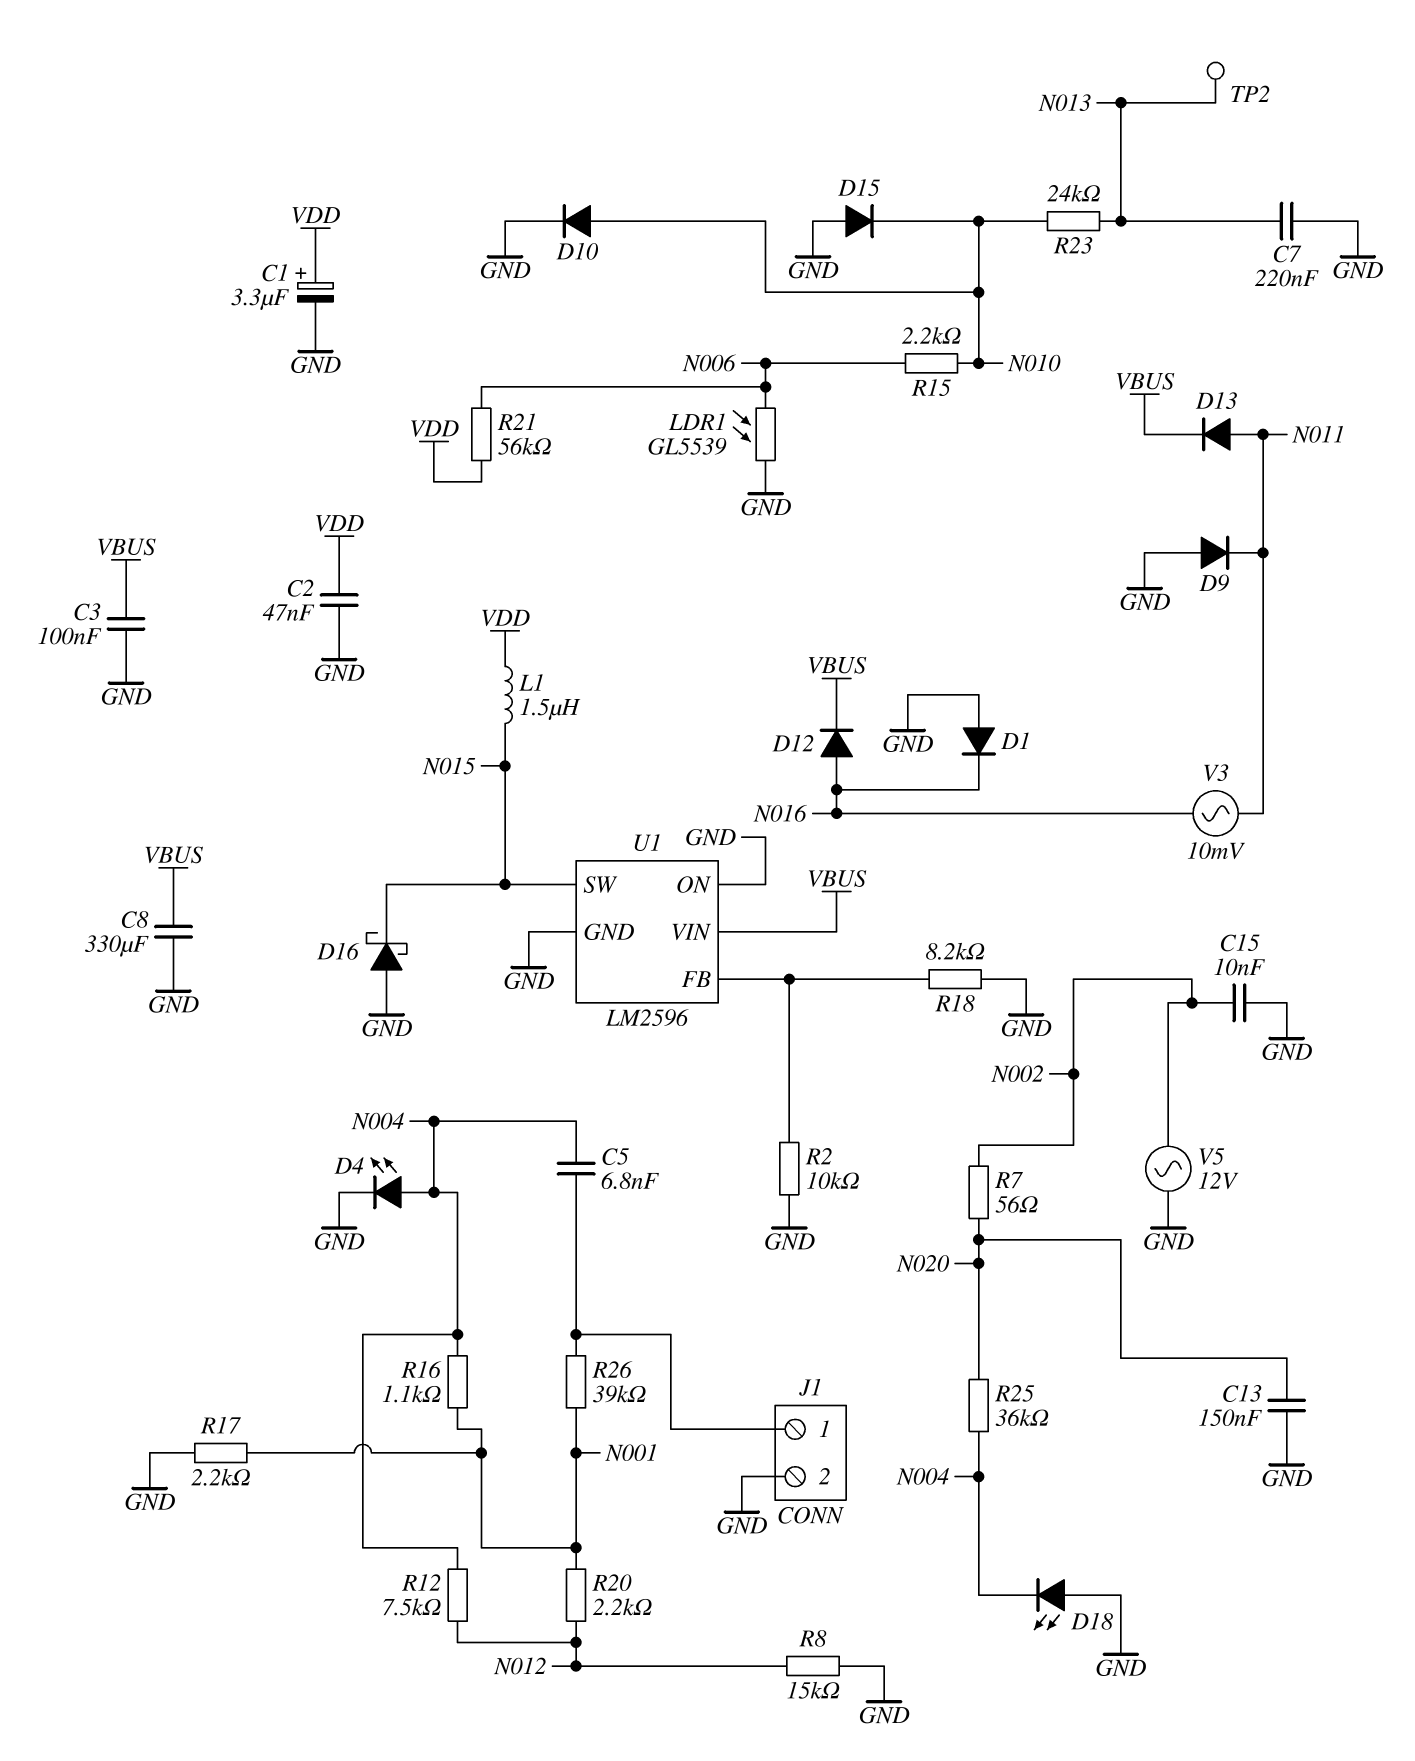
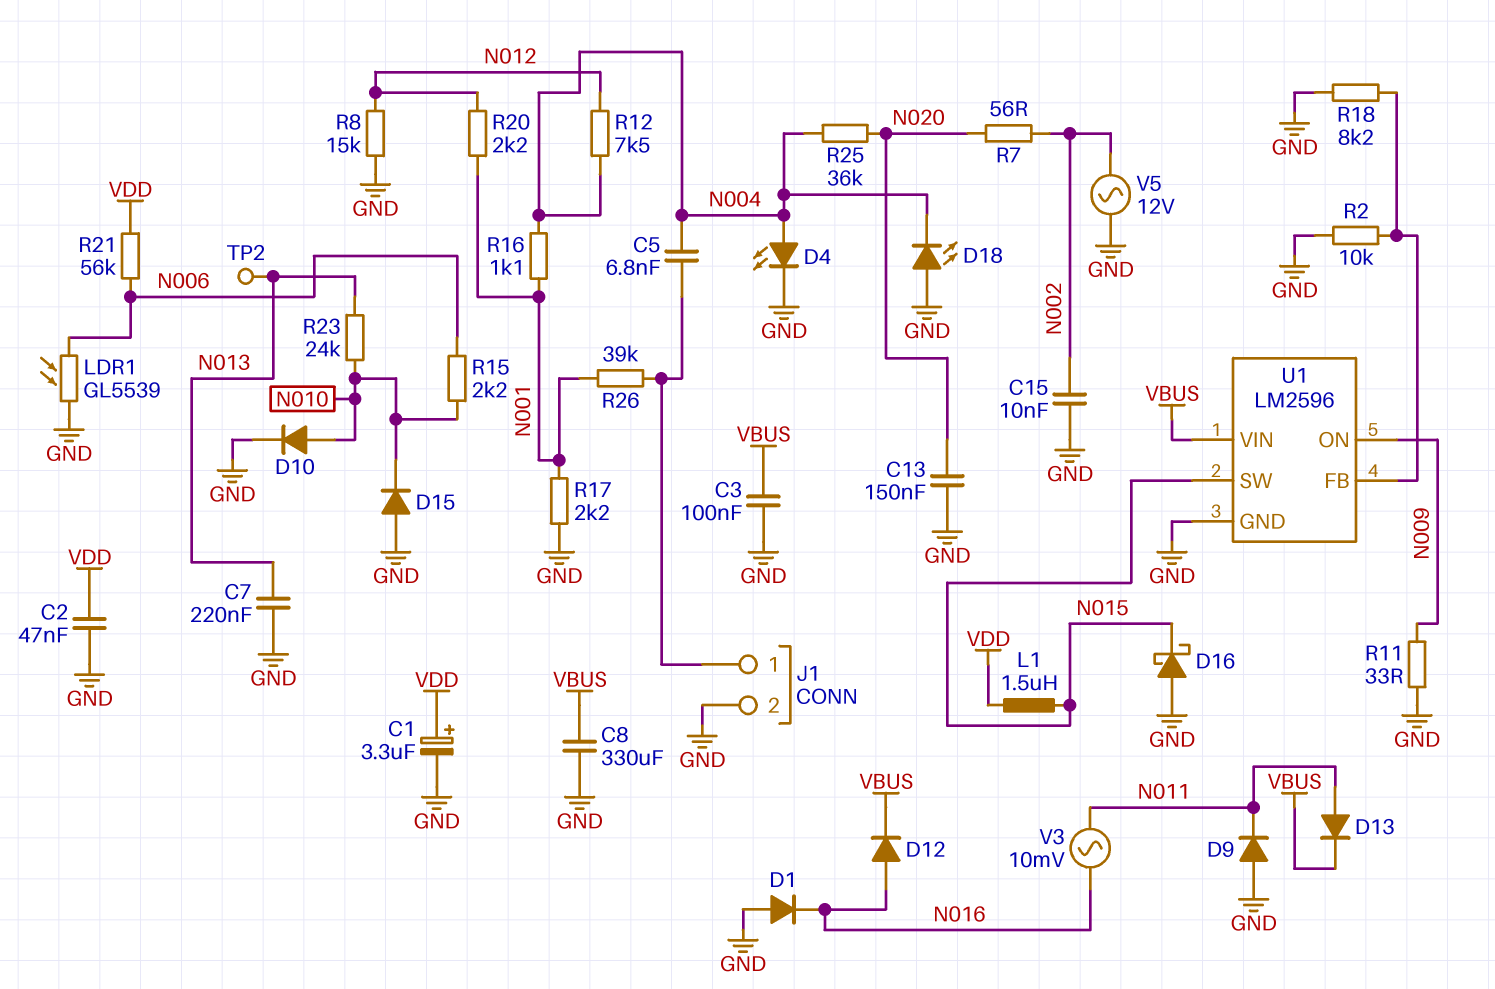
R11: none -> 33 (GND, N009)
U1 pin ON: GND -> N009

